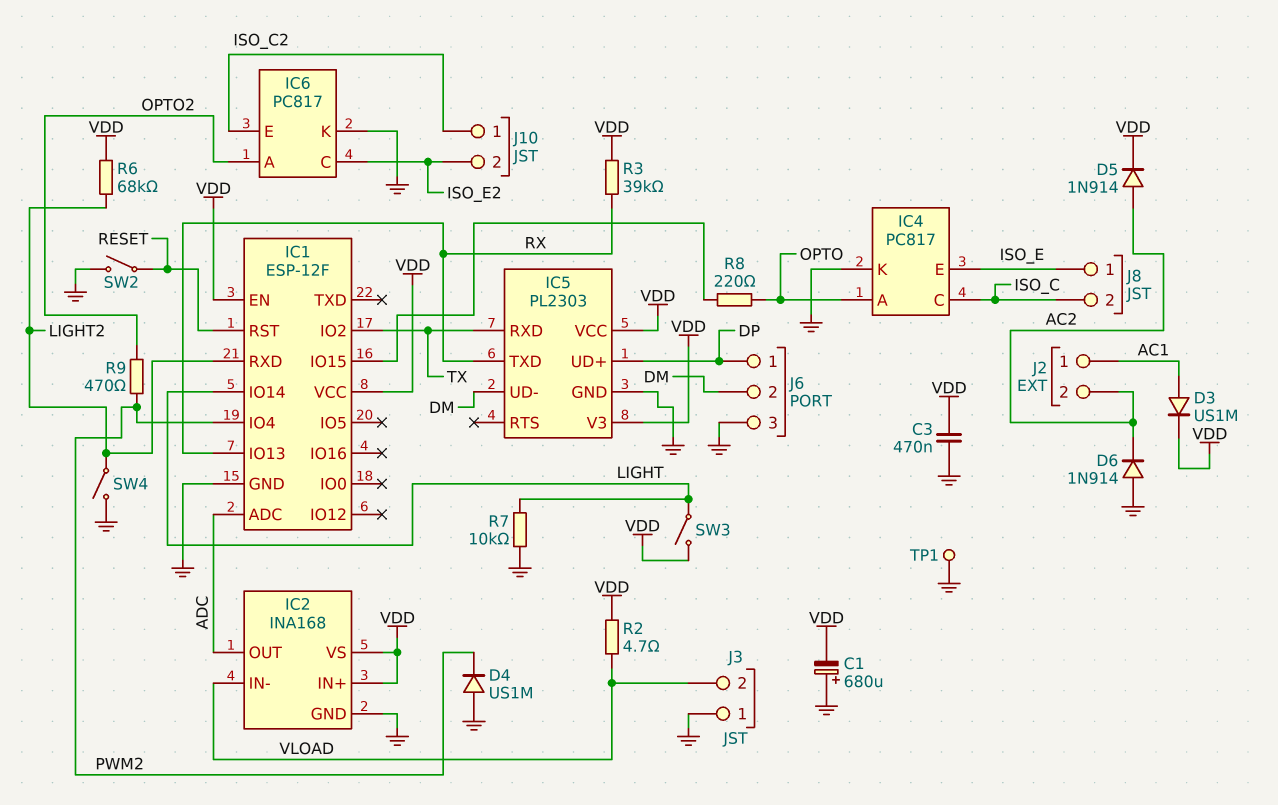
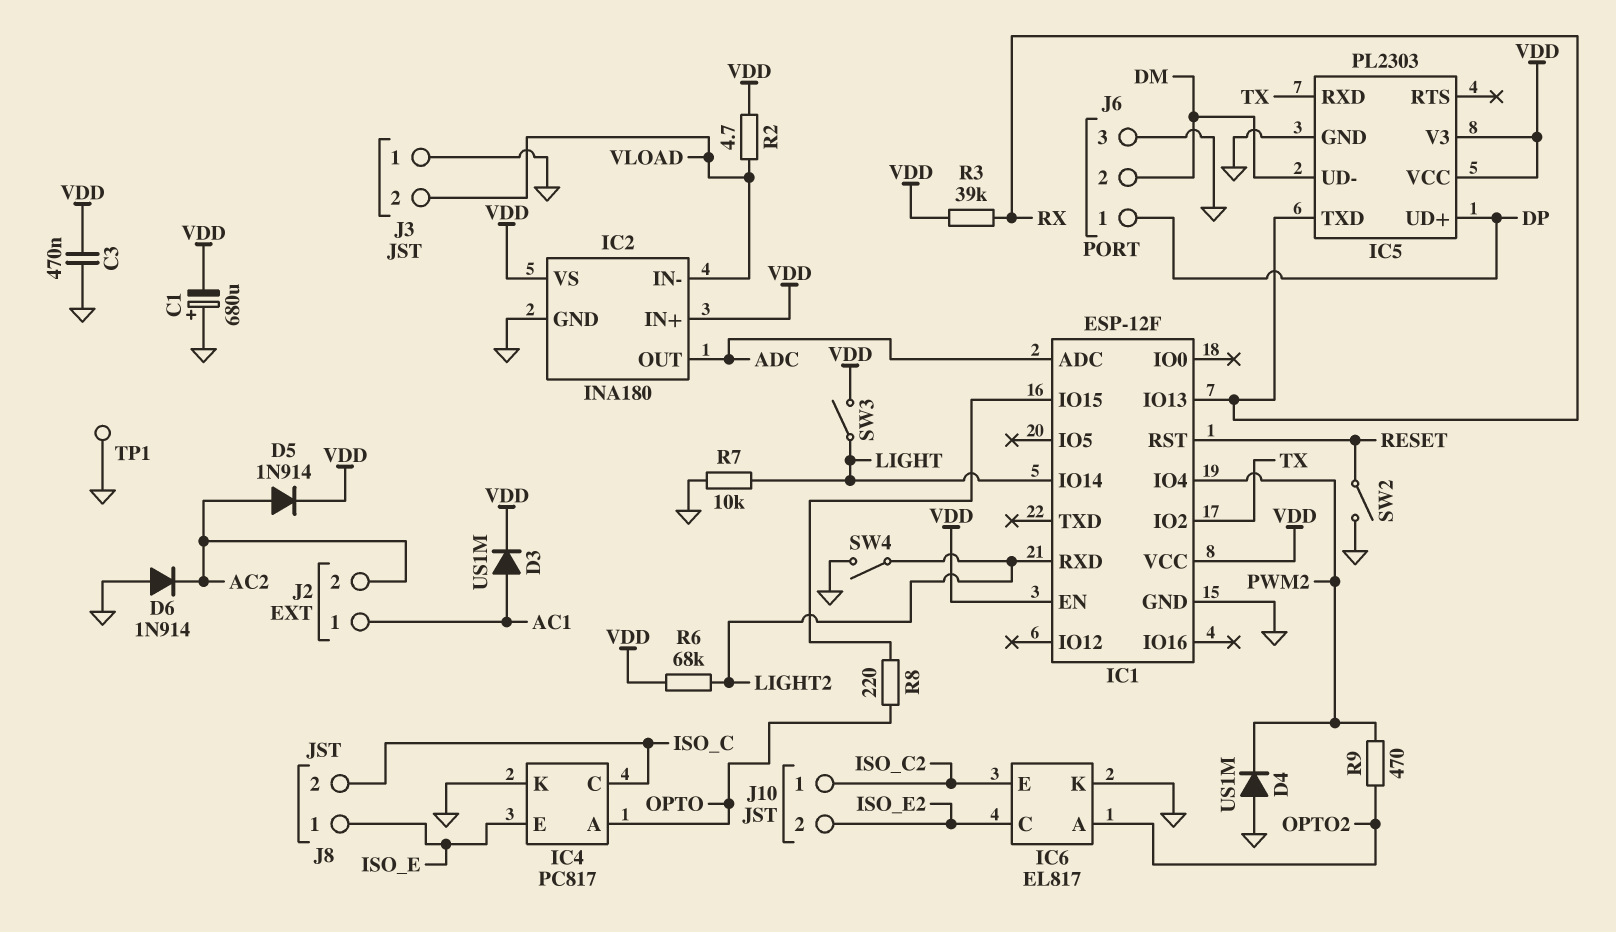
IC2: INA168 -> INA180
IC6: PC817 -> EL817

